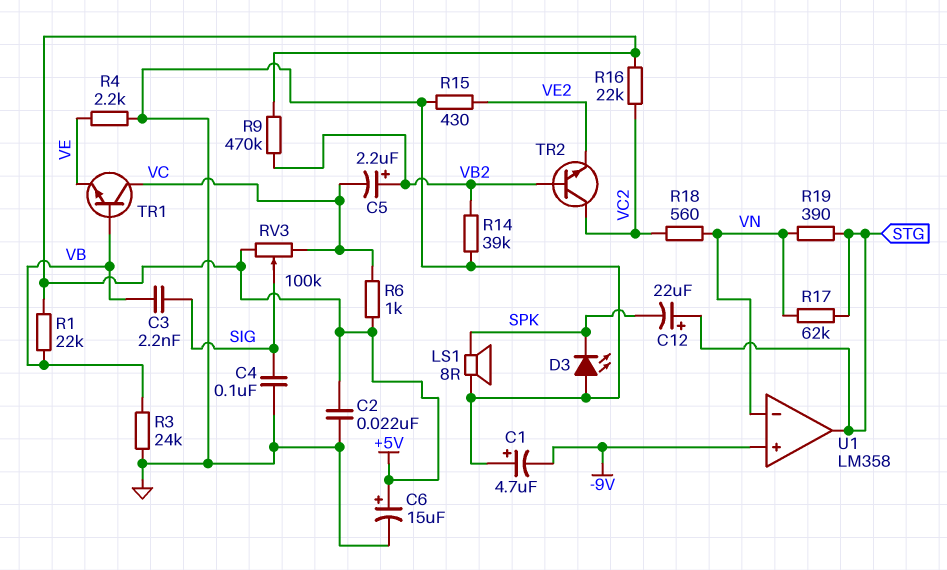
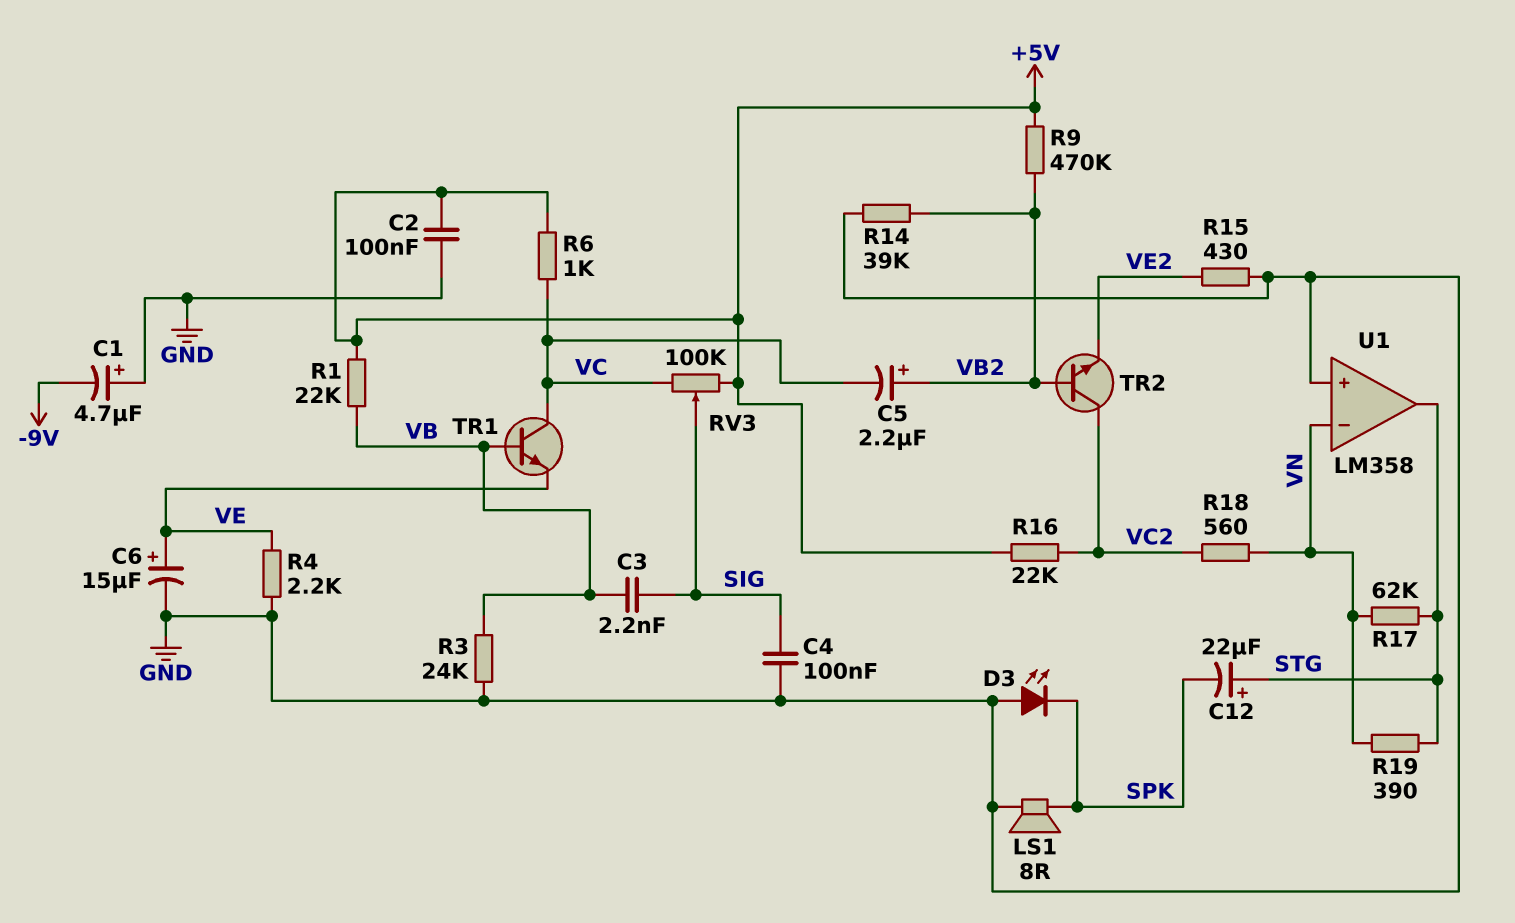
C2: 22nF (+5V, GND) -> 100nF (+5V, GND)
C6: 15uF (plus +5V, minus GND) -> 15uF (plus VE, minus GND)
U1 pin in+: -9V -> GND

